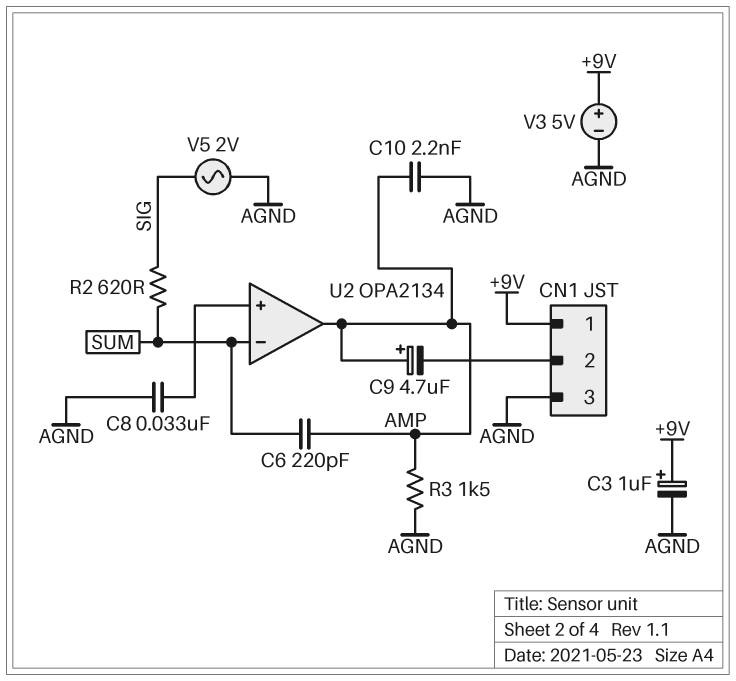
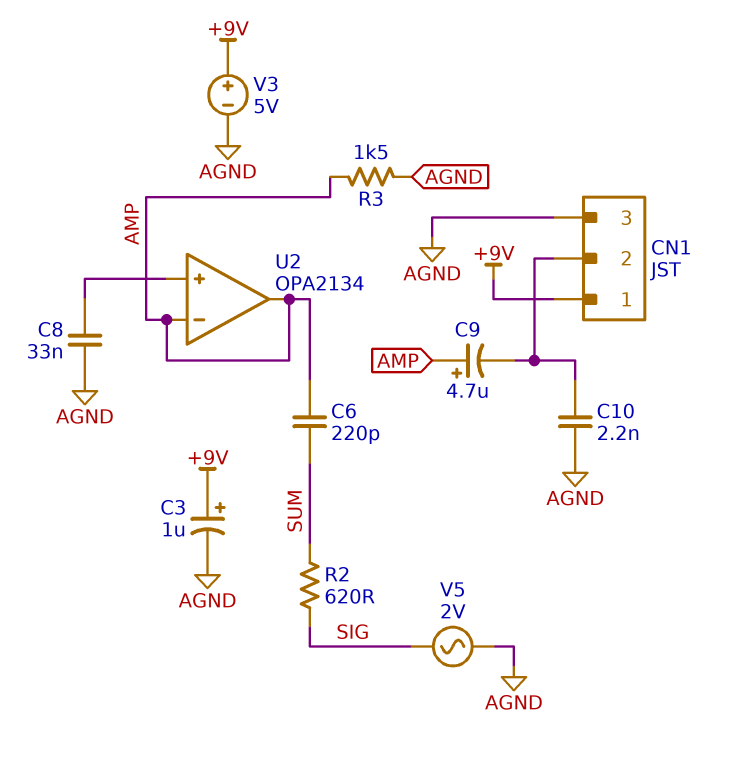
C10: 2.2nF (AGND, AMP) -> 2.2nF (AGND, CN1/2)
U2 pin in-: SUM -> AMP

